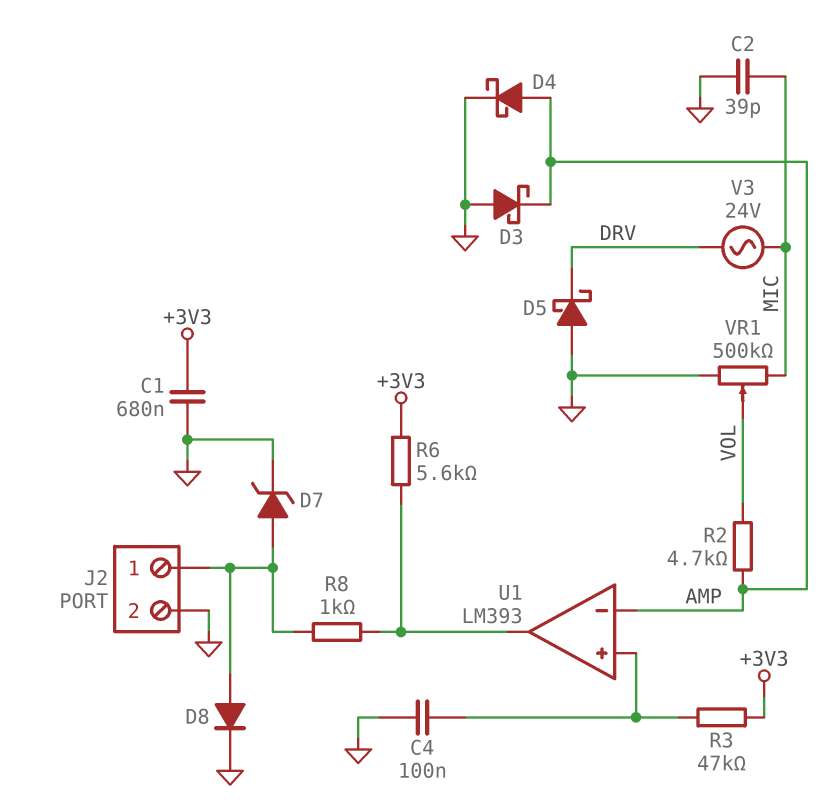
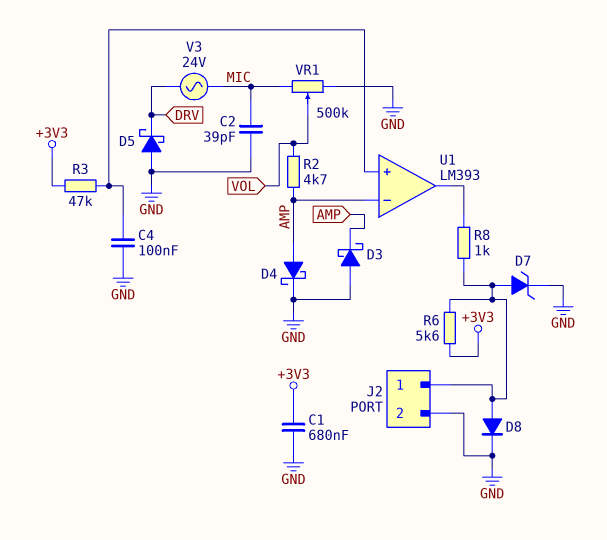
R6: 5.6k (+3V3, U1/out) -> 5.6k (+3V3, J2/1)

